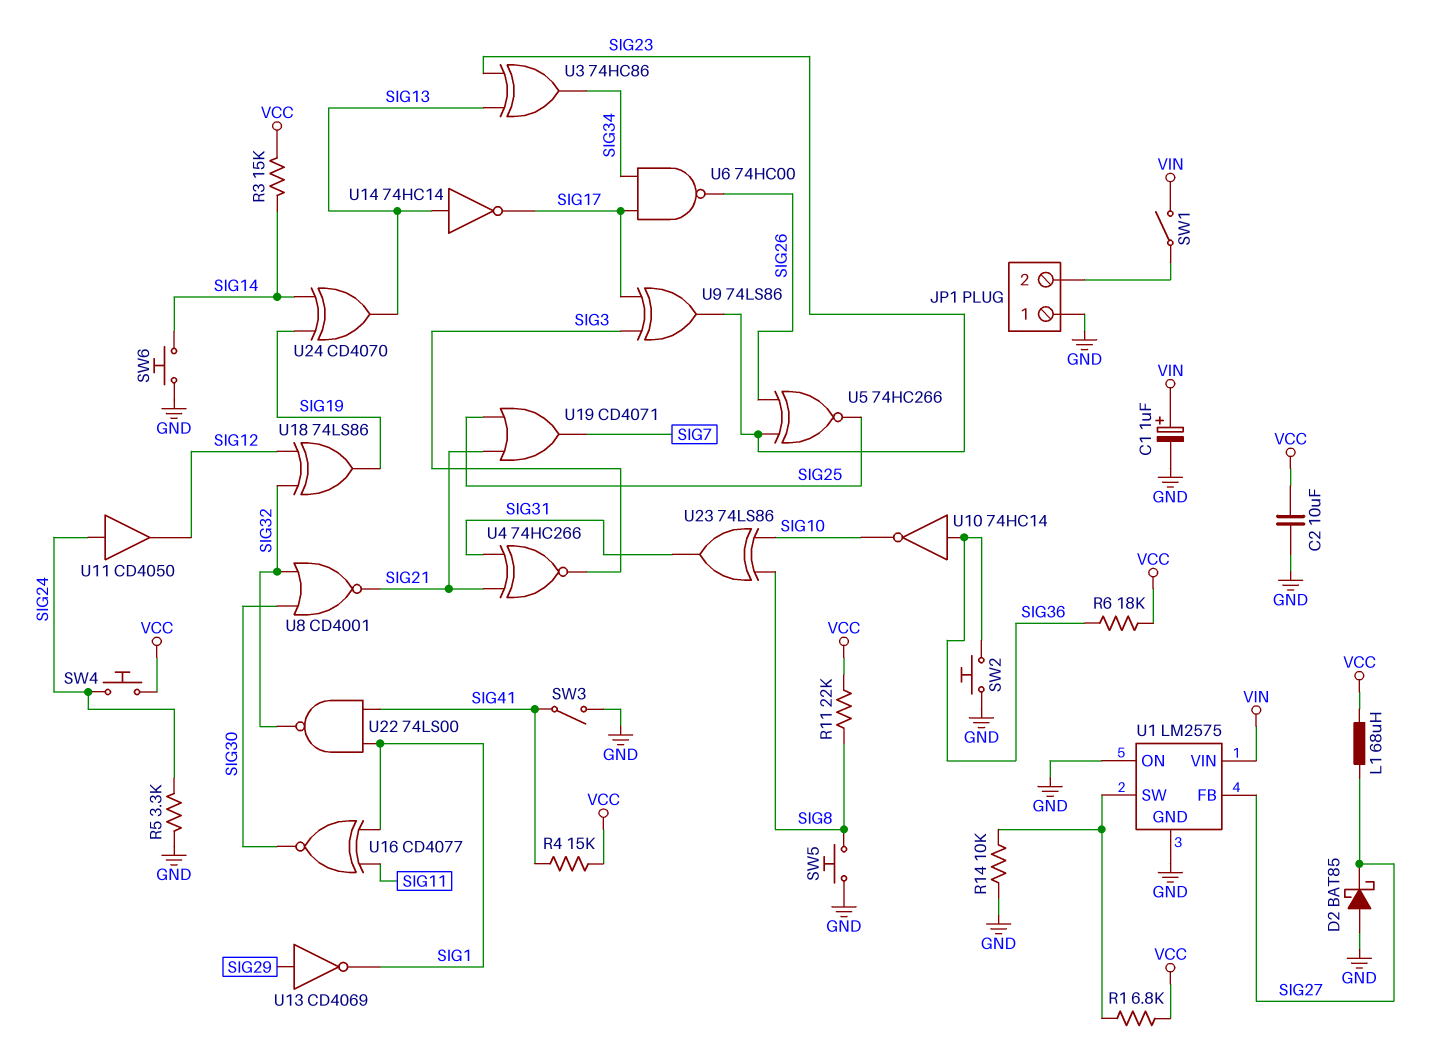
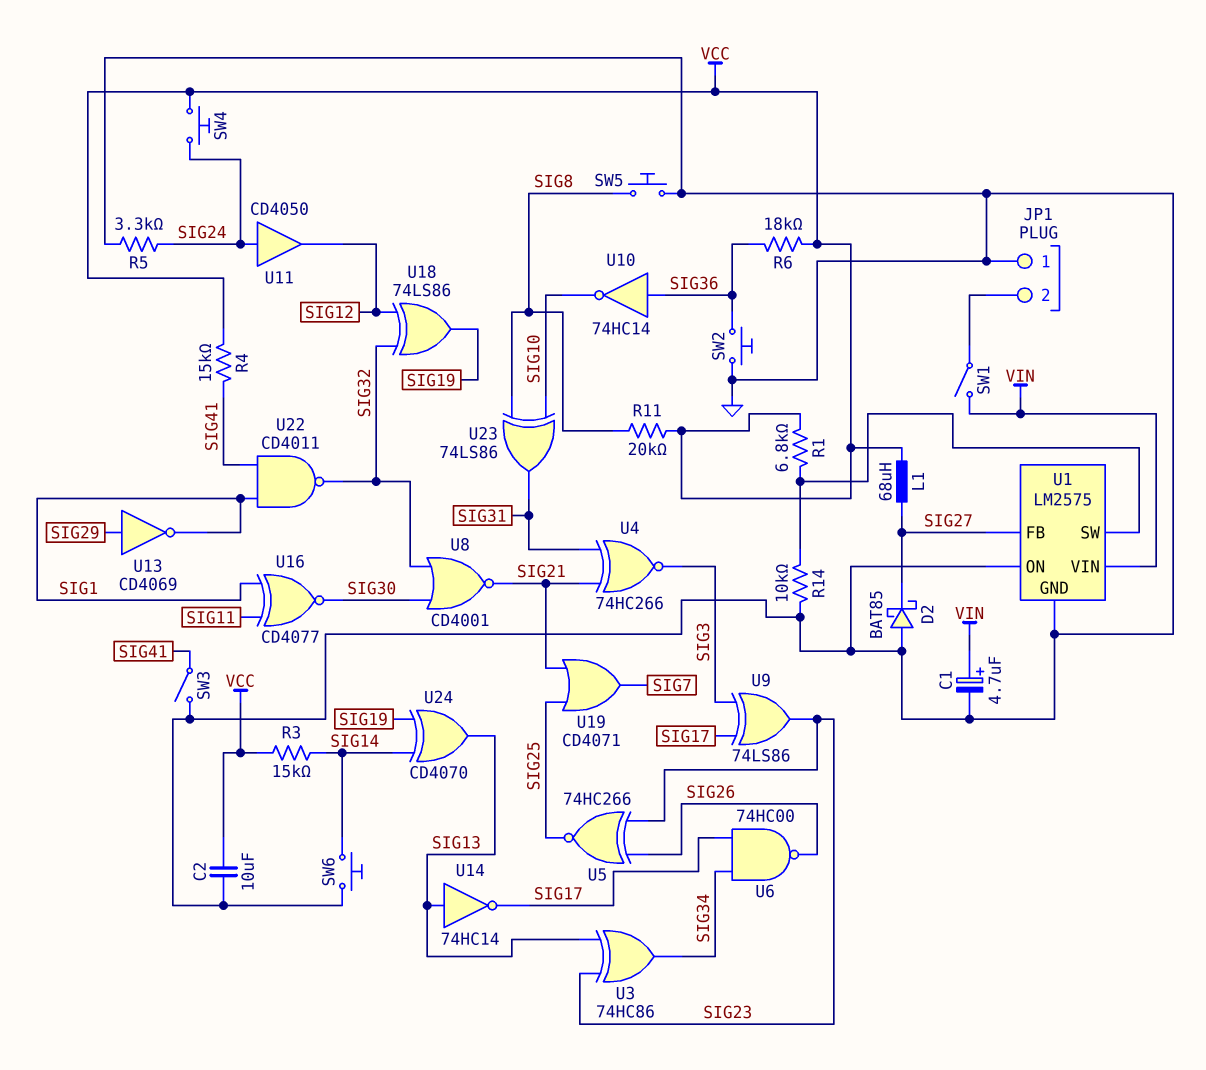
C1: 1uF (plus VIN, minus GND) -> 4.7uF (plus VIN, minus GND)
R11: 22k (SIG8, VCC) -> 20k (SIG8, VCC)
U22: NAND 74LS00 (in SIG1, in SIG41, out SIG32) -> NAND CD4011 (in SIG1, in SIG41, out SIG32)

